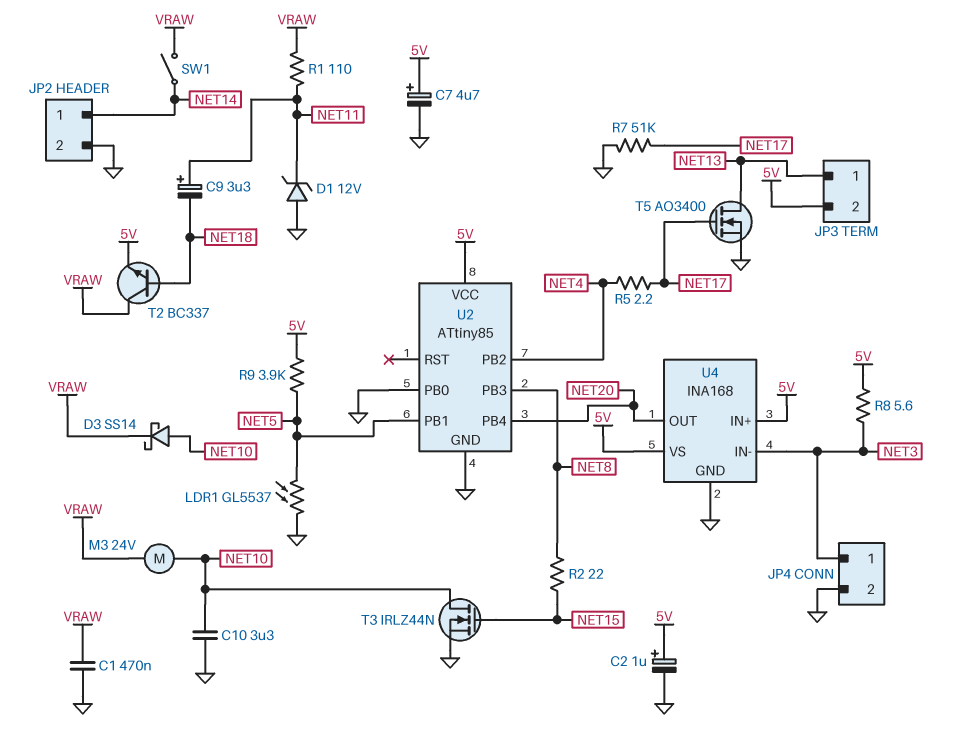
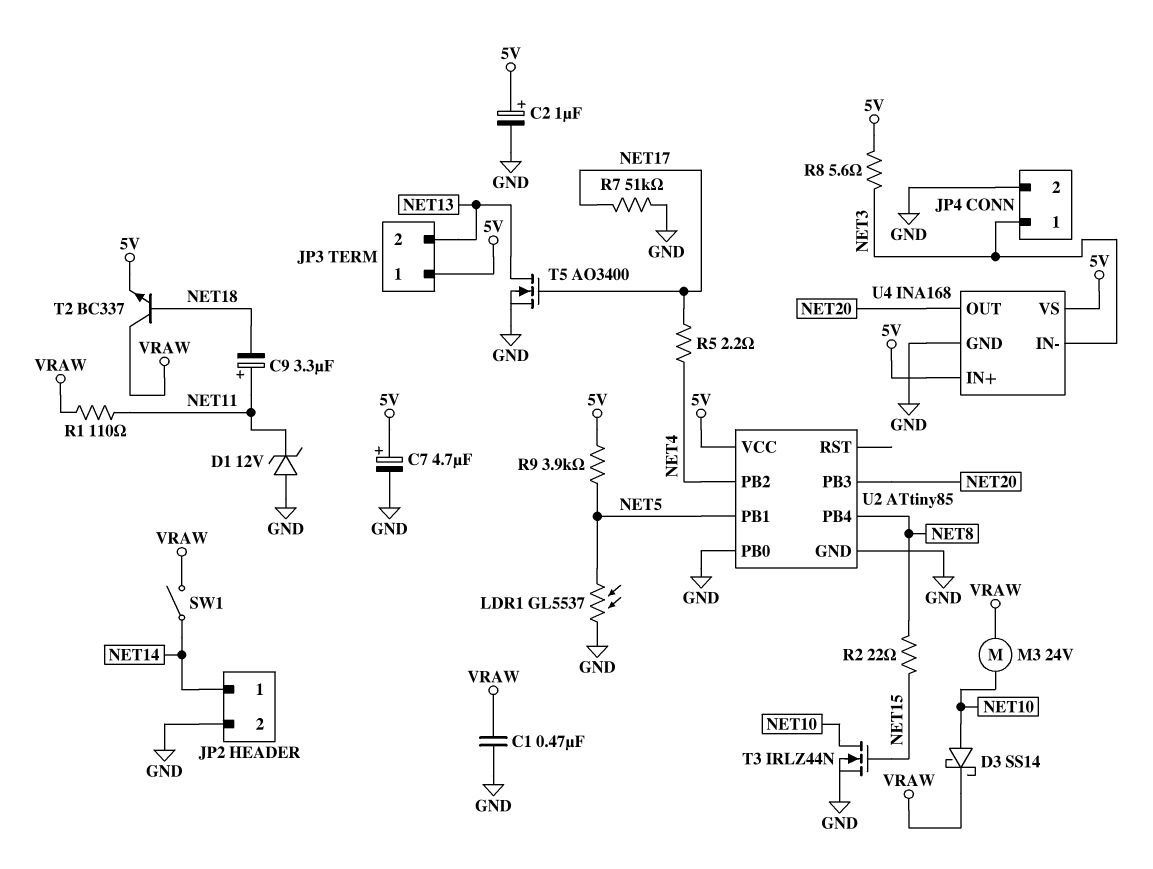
C10: 3.3uF (GND, NET10) -> none
JP3 pin 1: NET13 -> 5V
JP3 pin 2: 5V -> NET13
U2 pin PB3: NET8 -> NET20
U2 pin PB4: NET20 -> NET8

